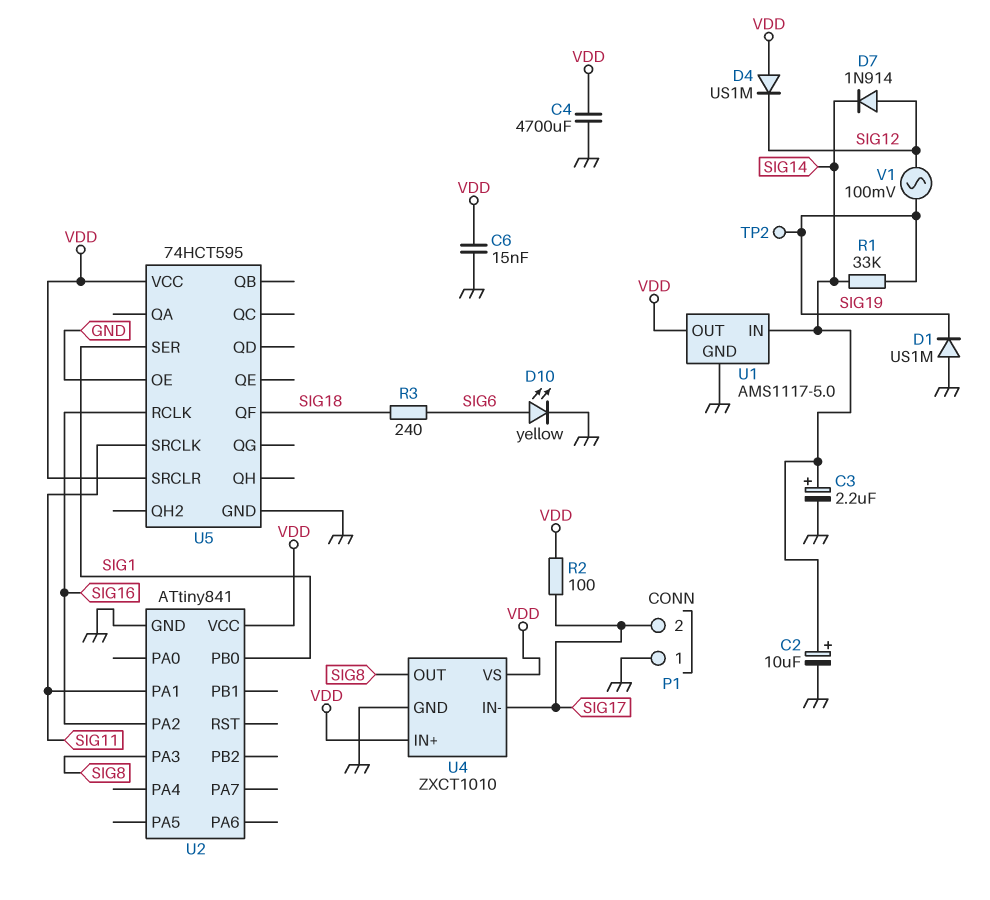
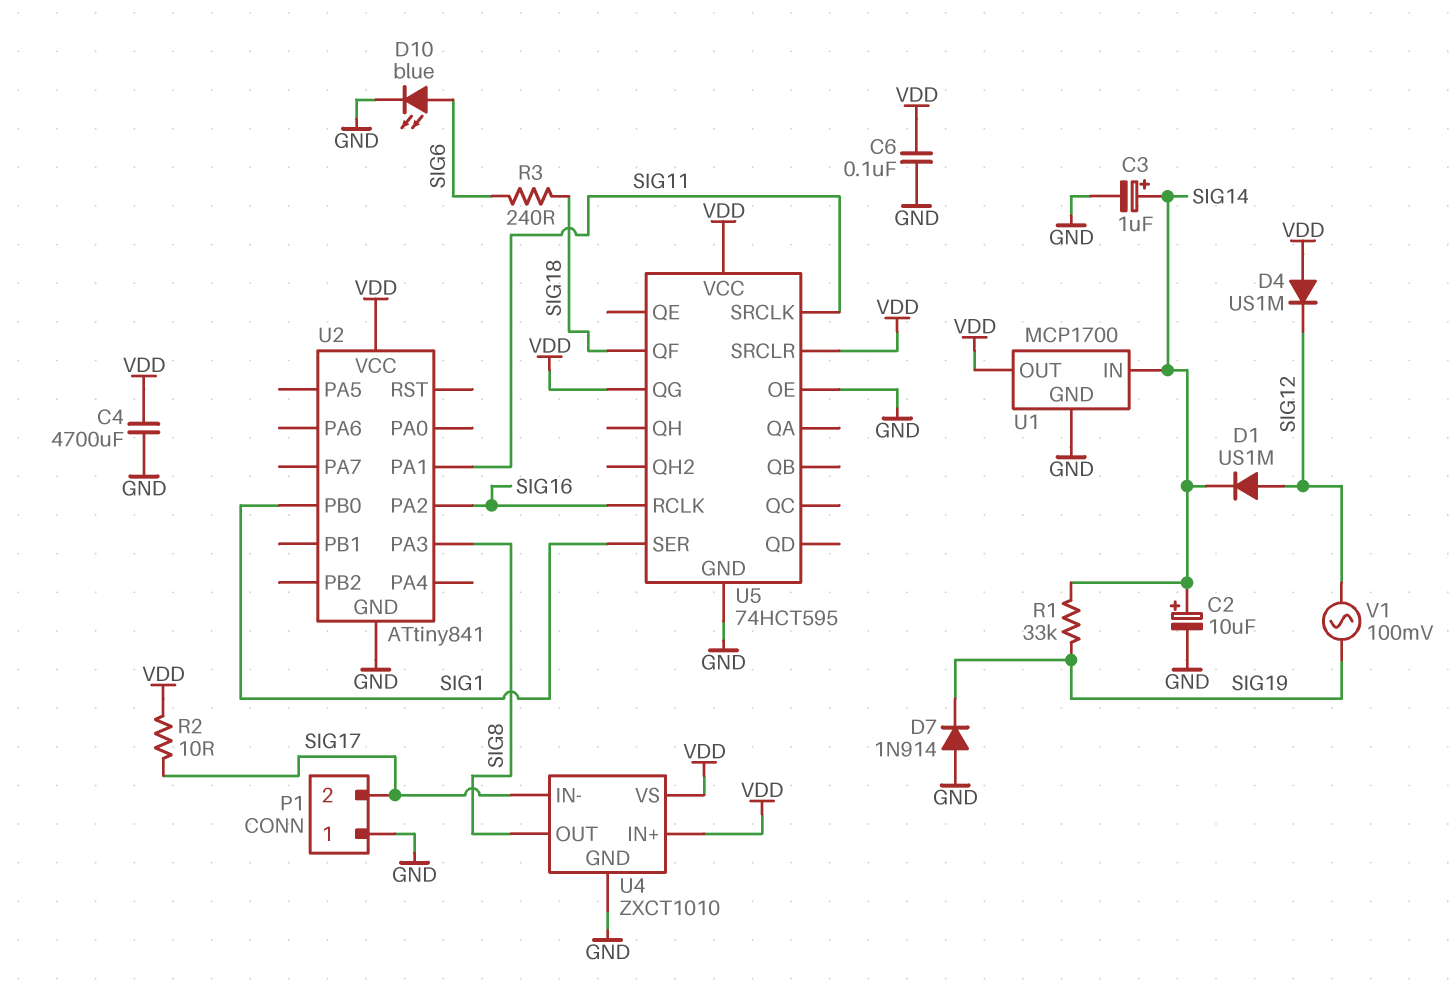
C3: 2.2uF (plus SIG14, minus GND) -> 1uF (plus SIG14, minus GND)
C6: 15nF (GND, VDD) -> 100nF (GND, VDD)
D1: diode US1M (A GND, K SIG19) -> diode US1M (A SIG12, K SIG14)
D7: diode 1N914 (A SIG12, K SIG14) -> diode 1N914 (A GND, K SIG19)
D10: LED yellow (A SIG6, K GND) -> LED blue (A SIG6, K GND)
R2: 100 (SIG17, VDD) -> 10 (SIG17, VDD)
TP2: test point (SIG19) -> none
U1: AMS1117-5.0 -> MCP1700
U5 pin QG: none -> VDD

